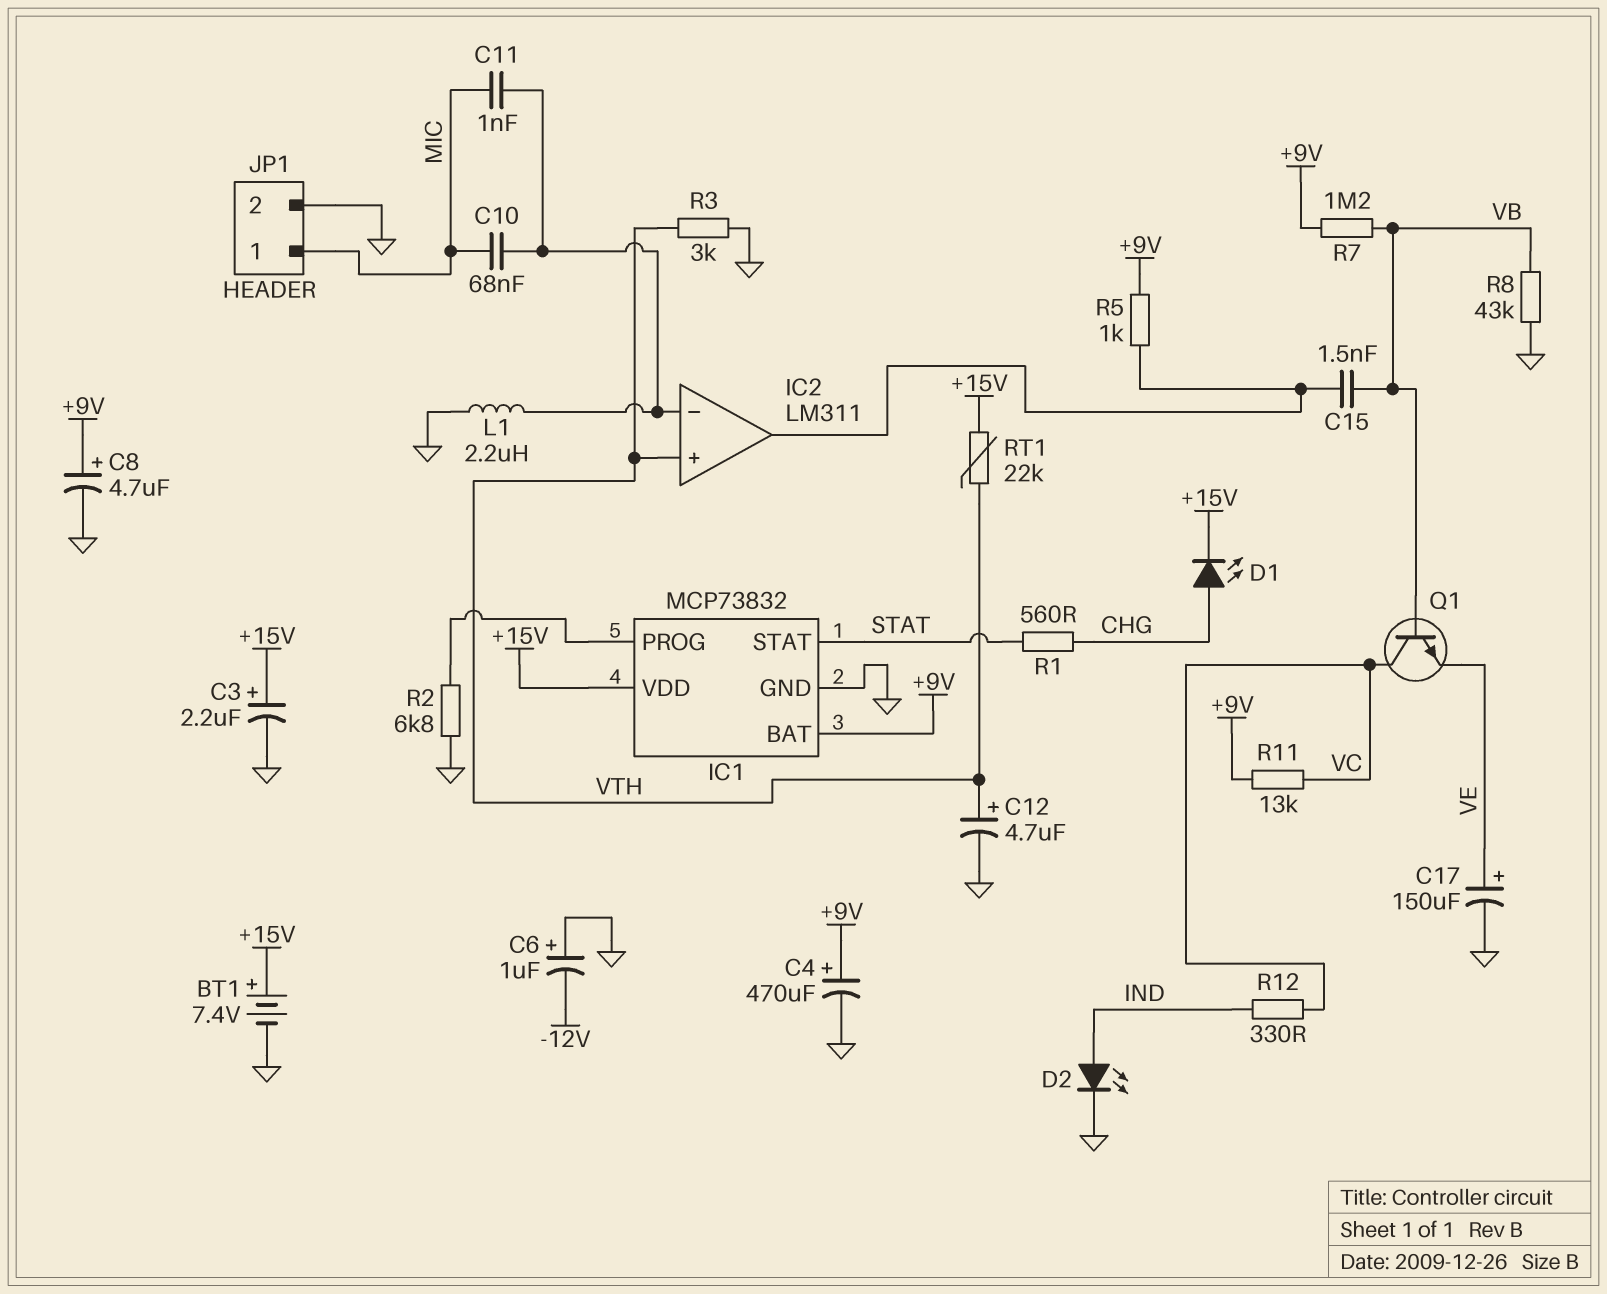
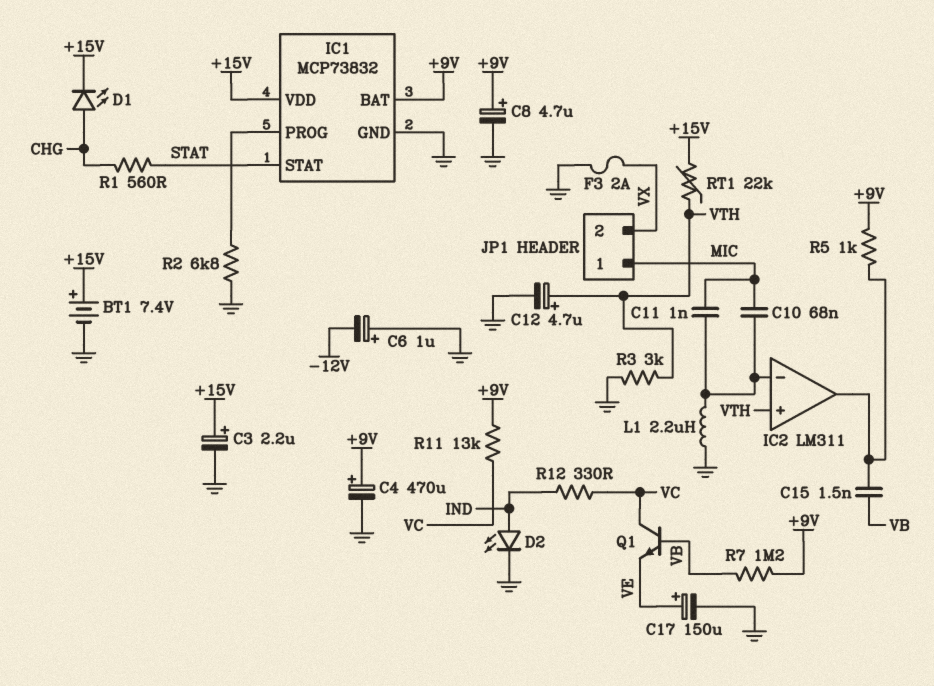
F3: none -> 2A (GND, VX)
JP1 pin 2: GND -> VX
R8: 43k (GND, VB) -> none

